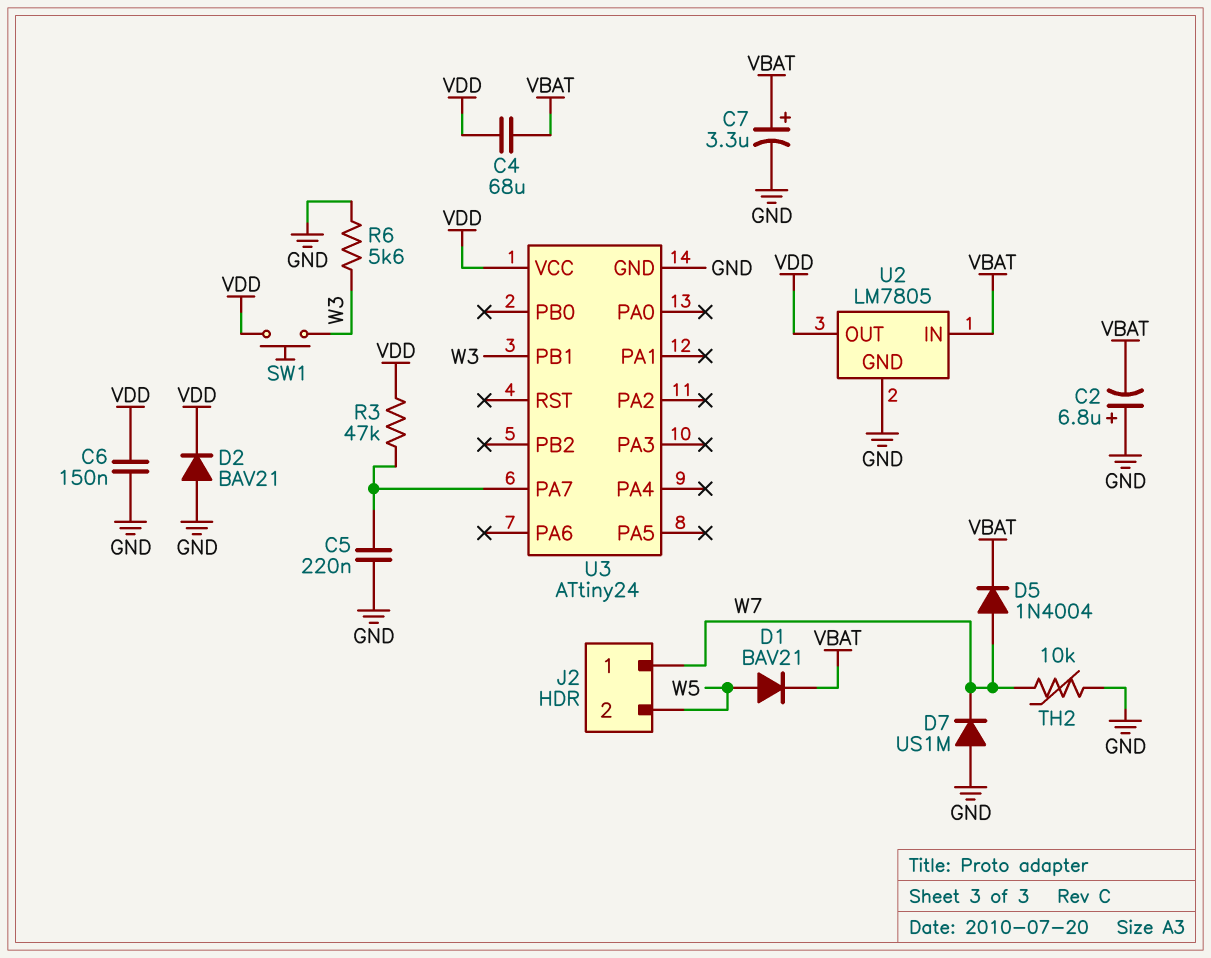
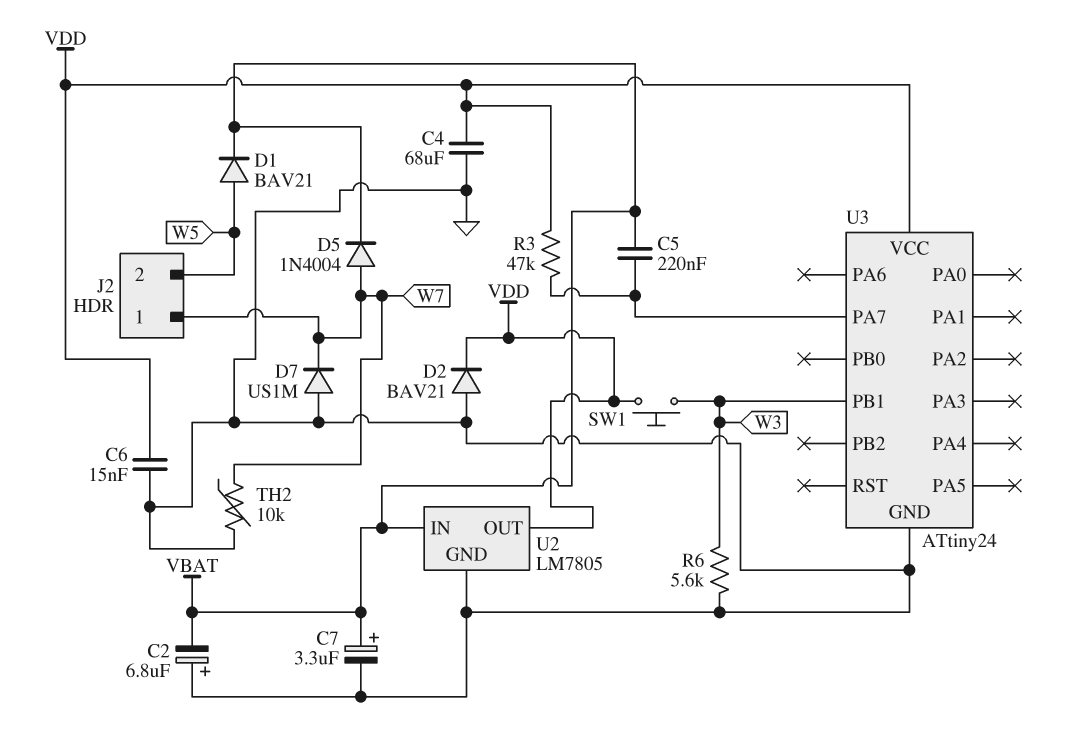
C4: 68uF (VBAT, VDD) -> 68uF (GND, VDD)
C5: 220nF (GND, U3/PA7) -> 220nF (U3/PA7, VBAT)
C6: 150nF (GND, VDD) -> 15nF (GND, VDD)

